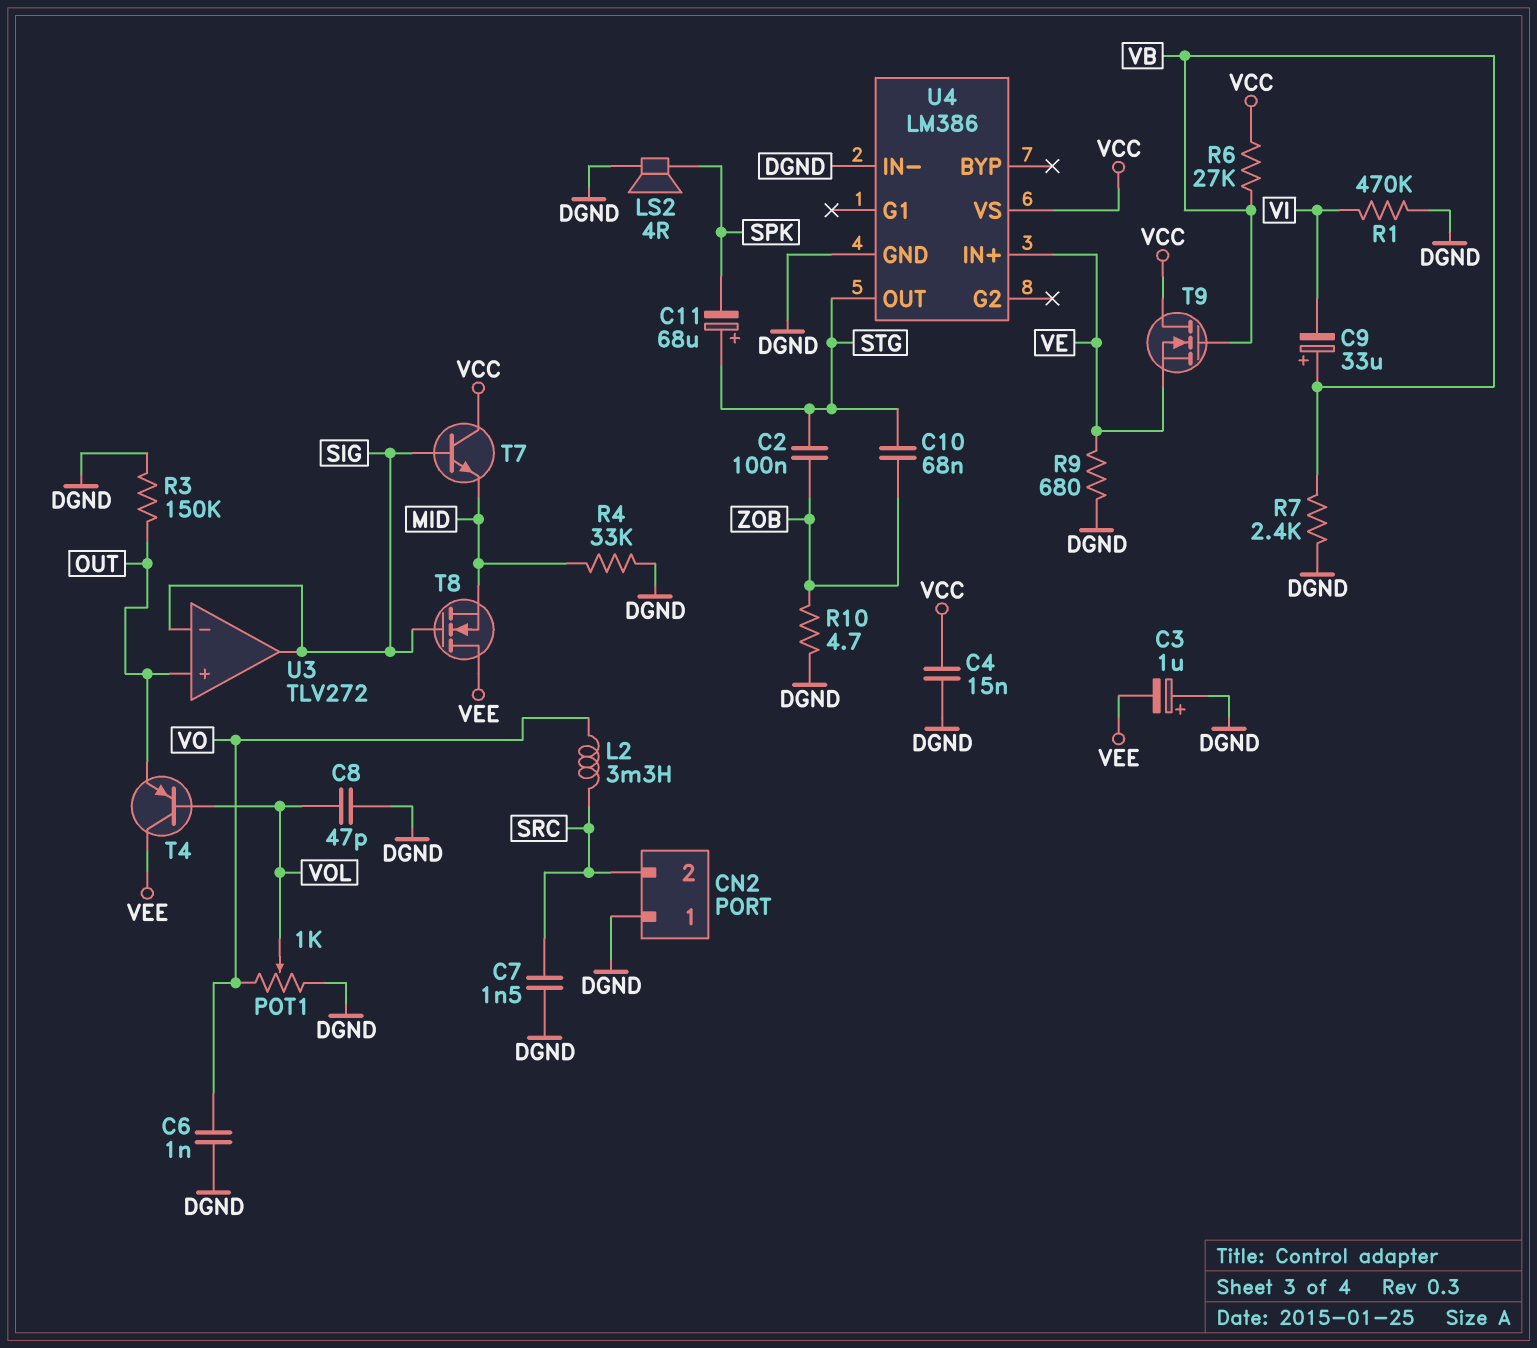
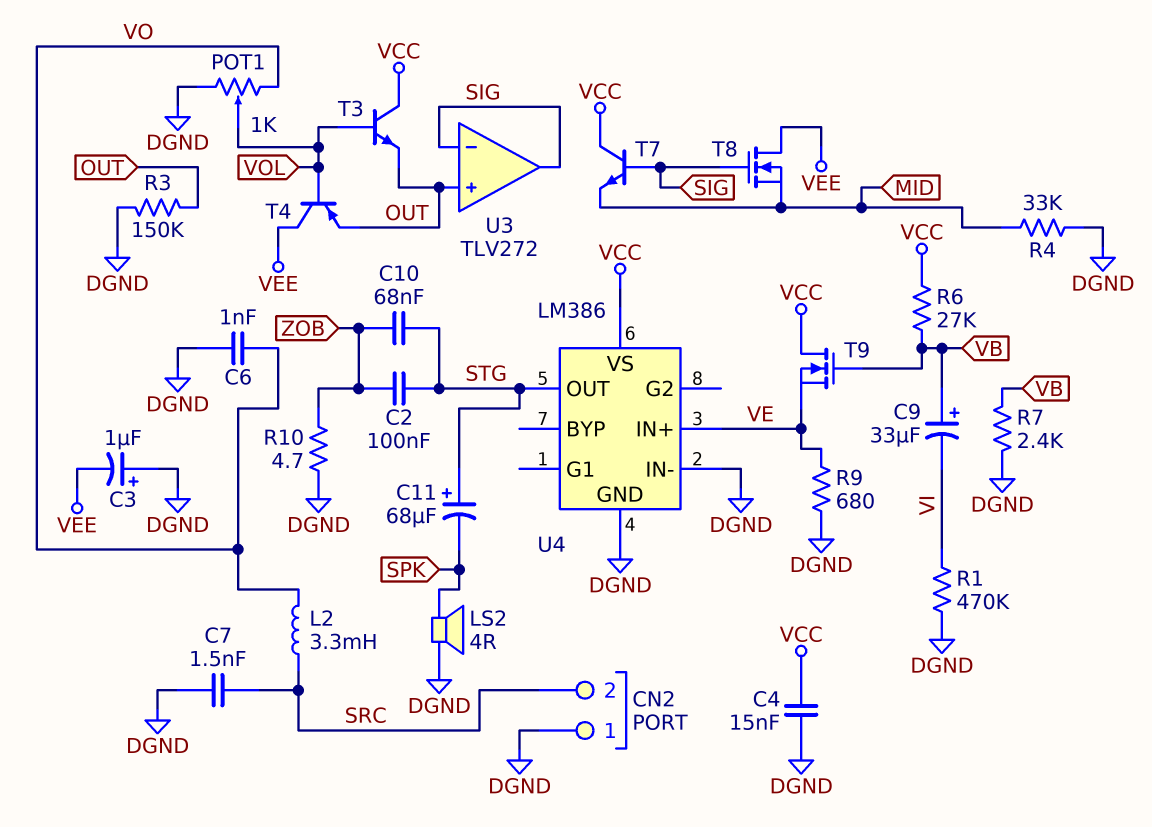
C8: 47pF (DGND, VOL) -> none
T3: none -> NPN (B VOL, C VCC, E OUT)

